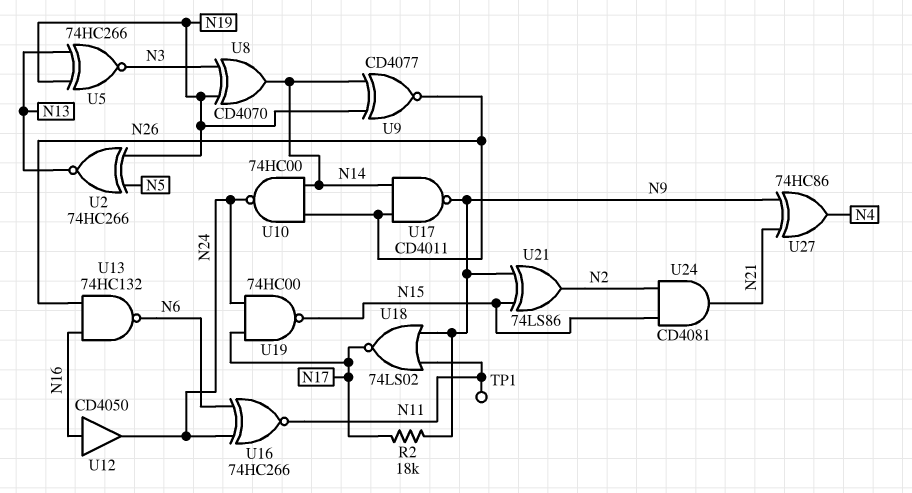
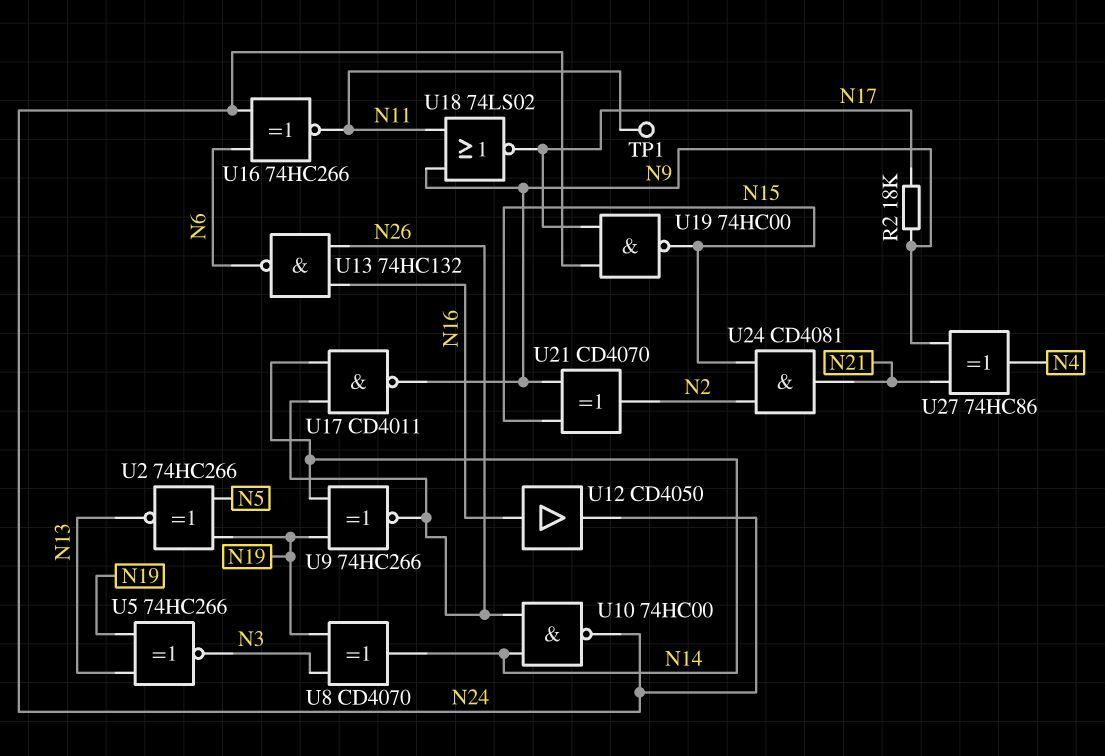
U9: XNOR CD4077 (in N14, in N19, out N26) -> XNOR 74HC266 (in N14, in N19, out N26)
U21: XOR 74LS86 (in N9, in N15, out N2) -> XOR CD4070 (in N9, in N15, out N2)

